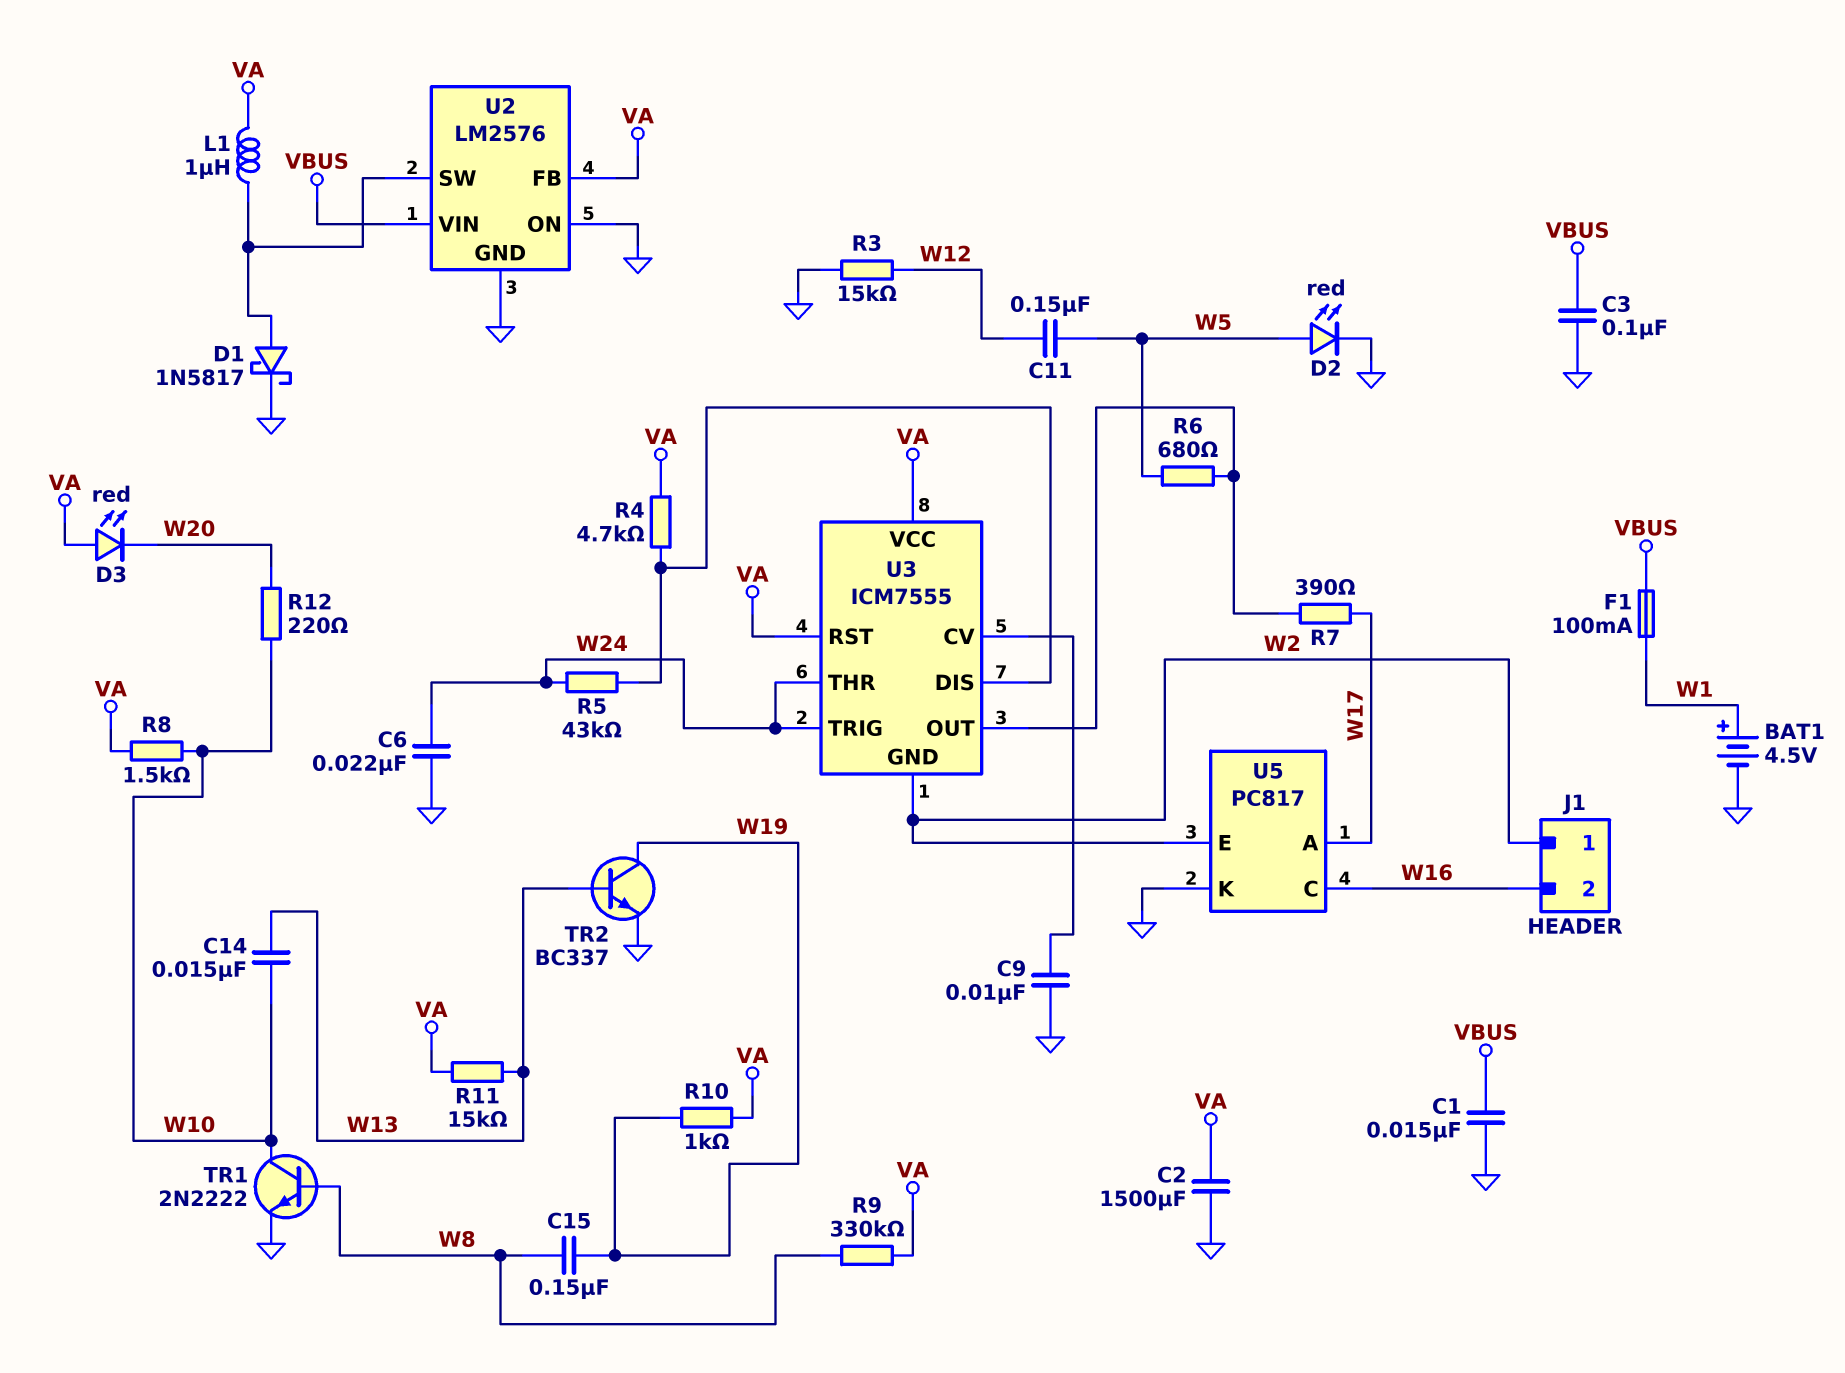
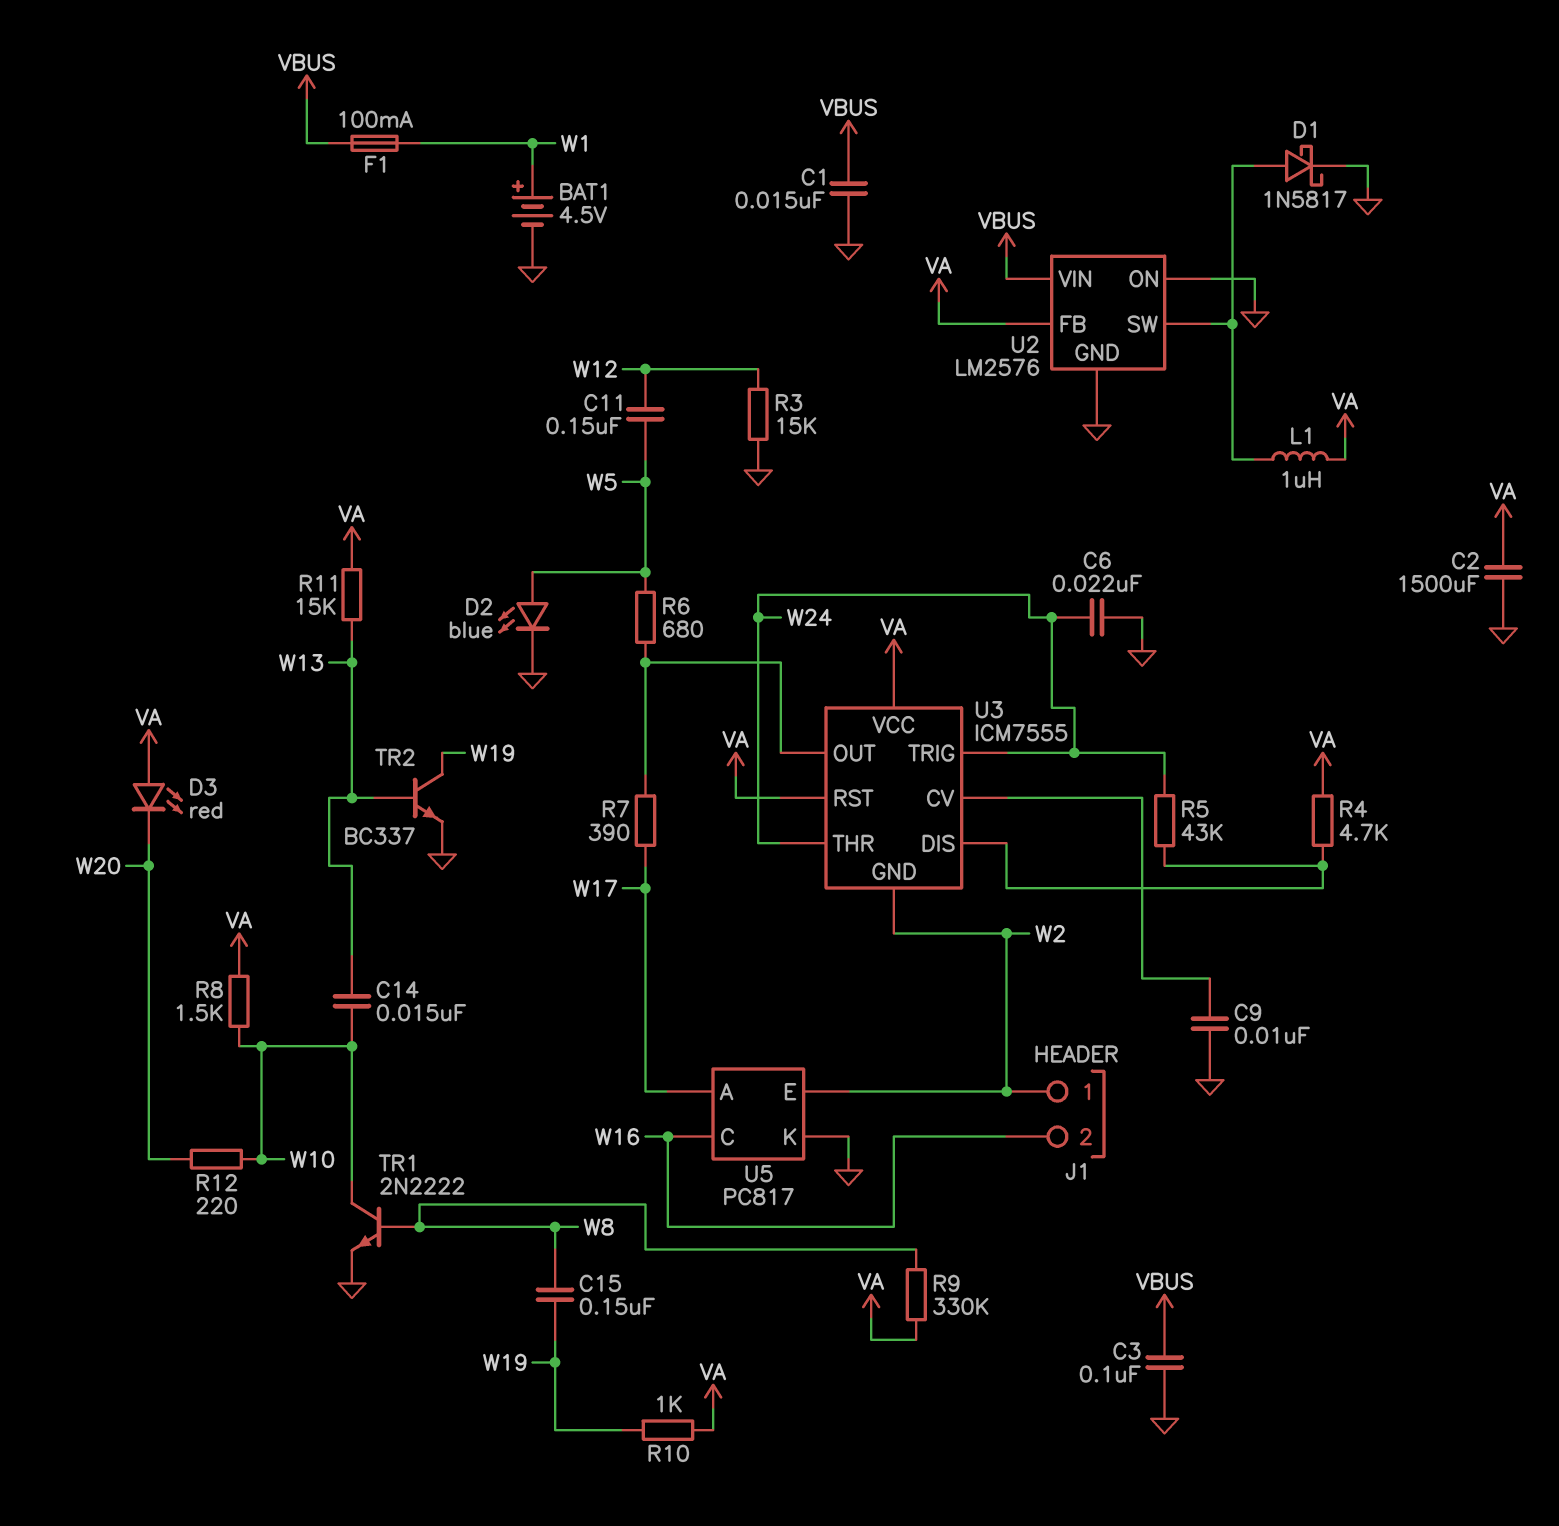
D2: LED red (A W5, K GND) -> LED blue (A W5, K GND)

